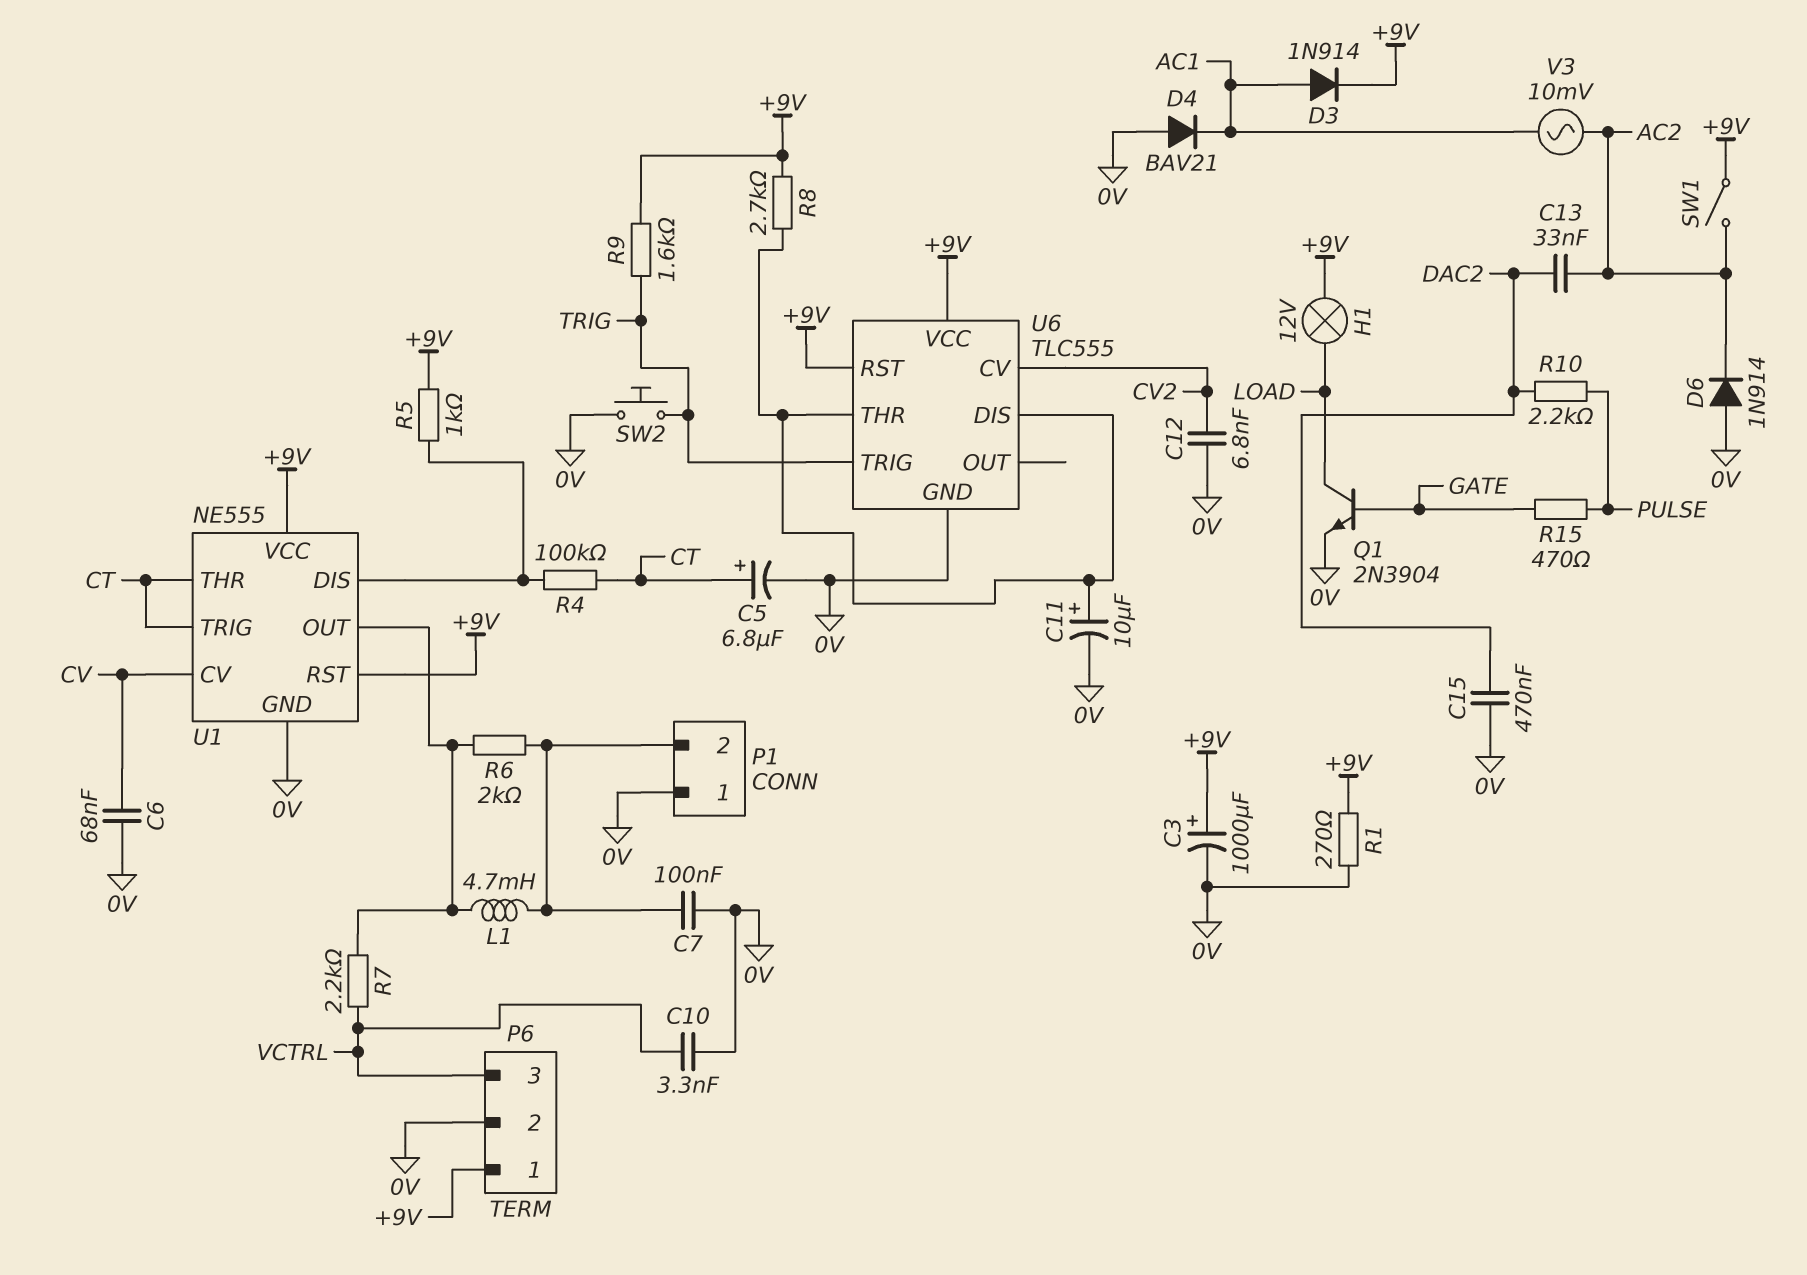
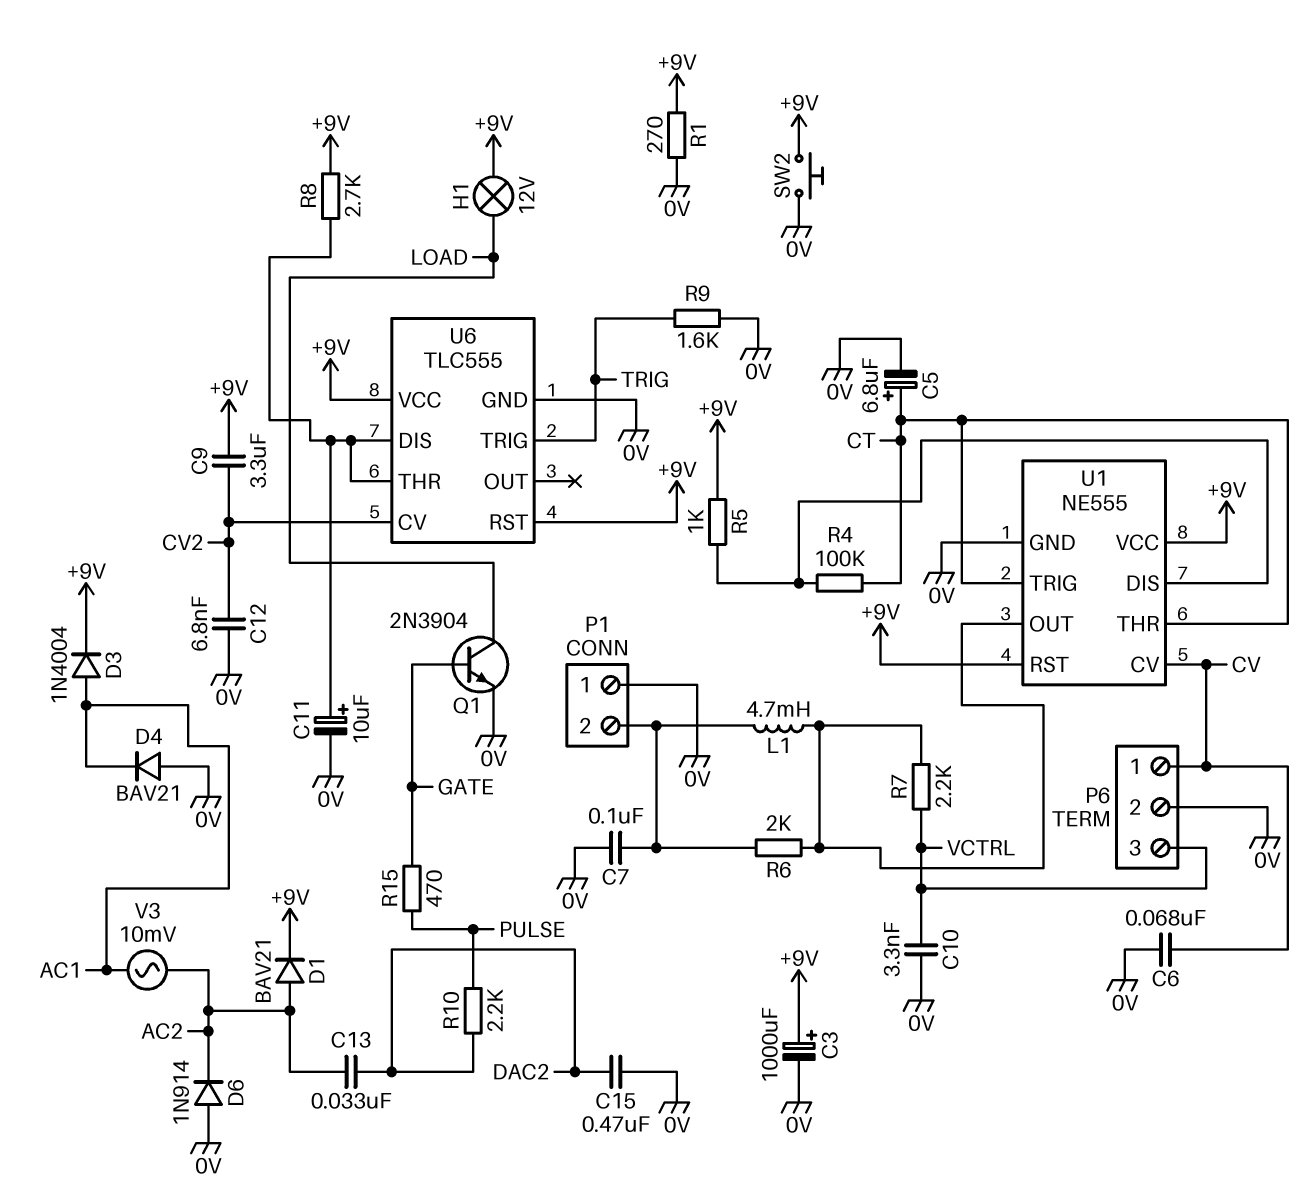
C9: none -> 3.3uF (+9V, CV2)
D1: none -> diode BAV21 (A AC2, K +9V)
D3: diode 1N914 (A AC1, K +9V) -> diode 1N4004 (A AC1, K +9V)
P6 pin 1: +9V -> CV
R9: 1.6k (+9V, TRIG) -> 1.6k (0V, TRIG)
SW1: switch (+9V, AC2) -> none
SW2: button (0V, TRIG) -> button (+9V, 0V)

